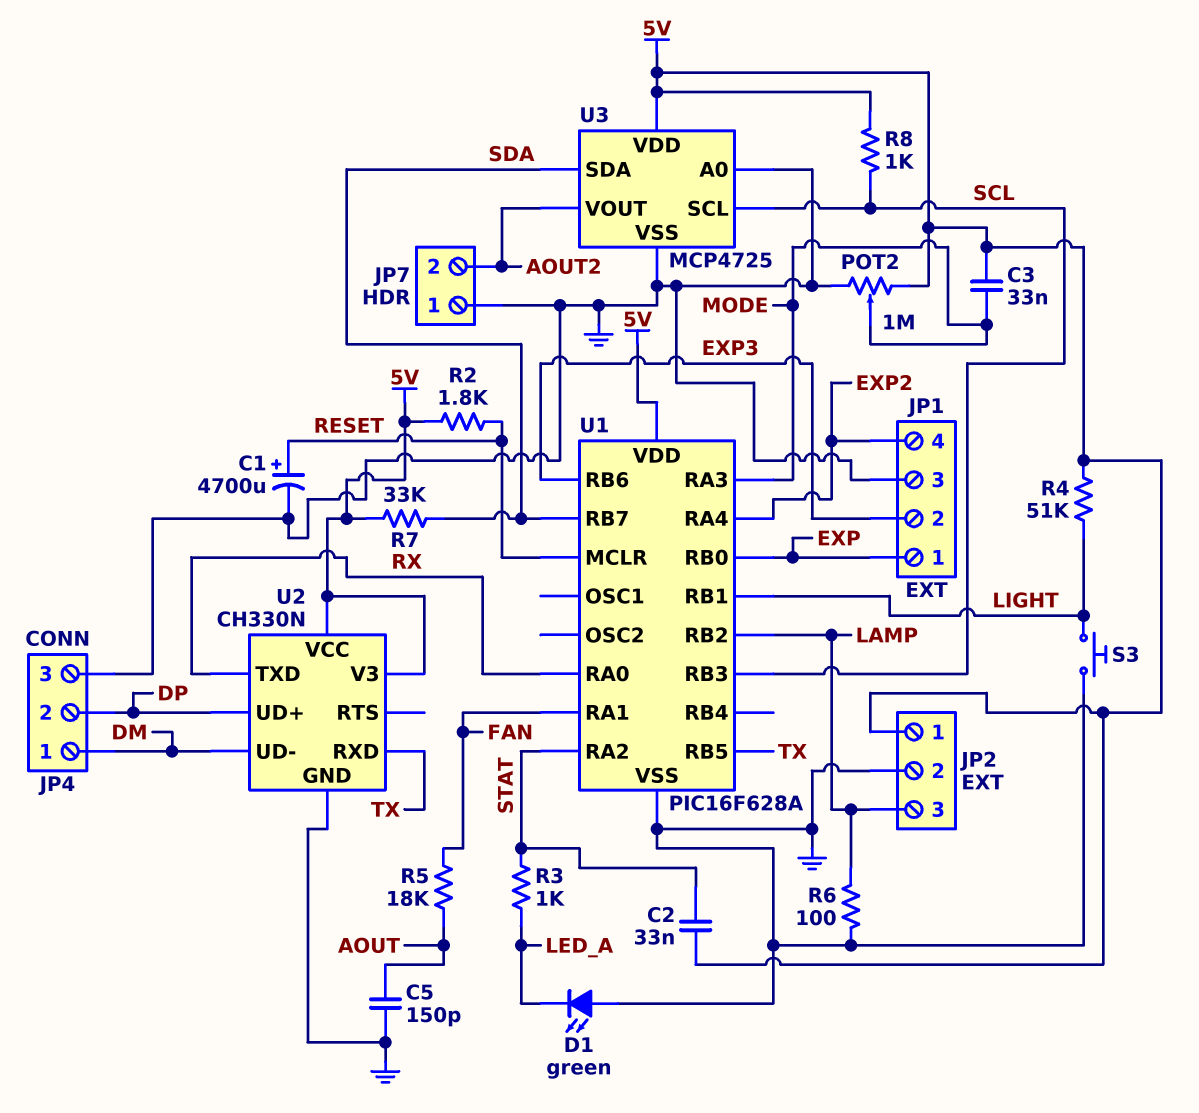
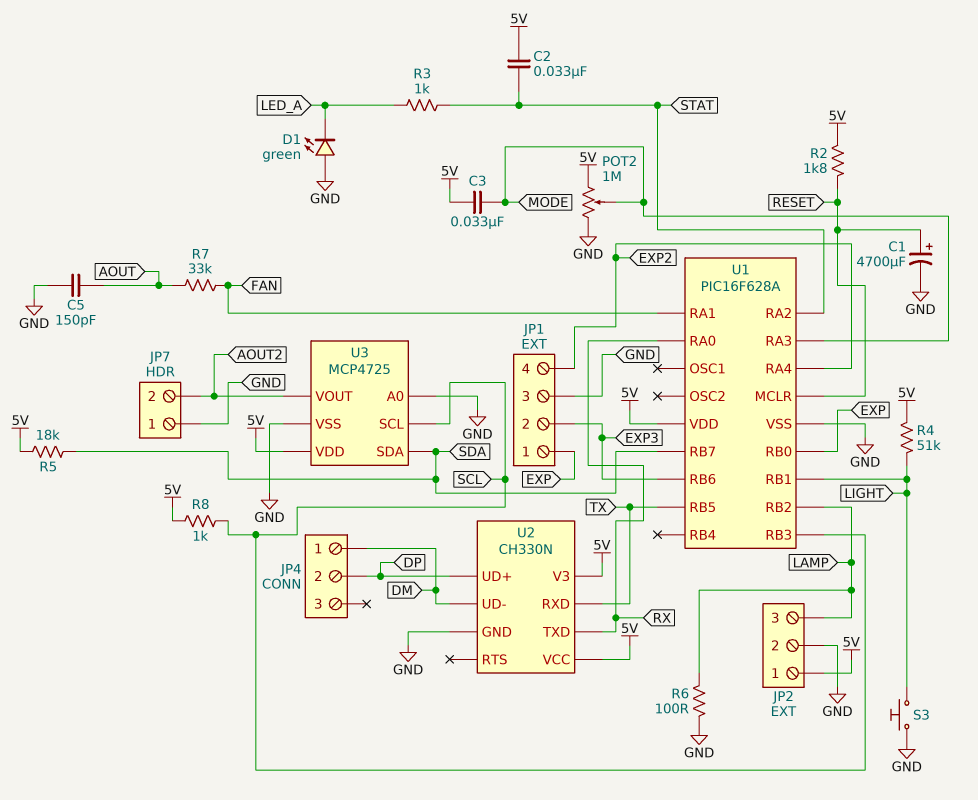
JP4 pin 3: GND -> none
R5: 18k (AOUT, FAN) -> 18k (5V, SDA)
R7: 33k (5V, SDA) -> 33k (AOUT, FAN)

